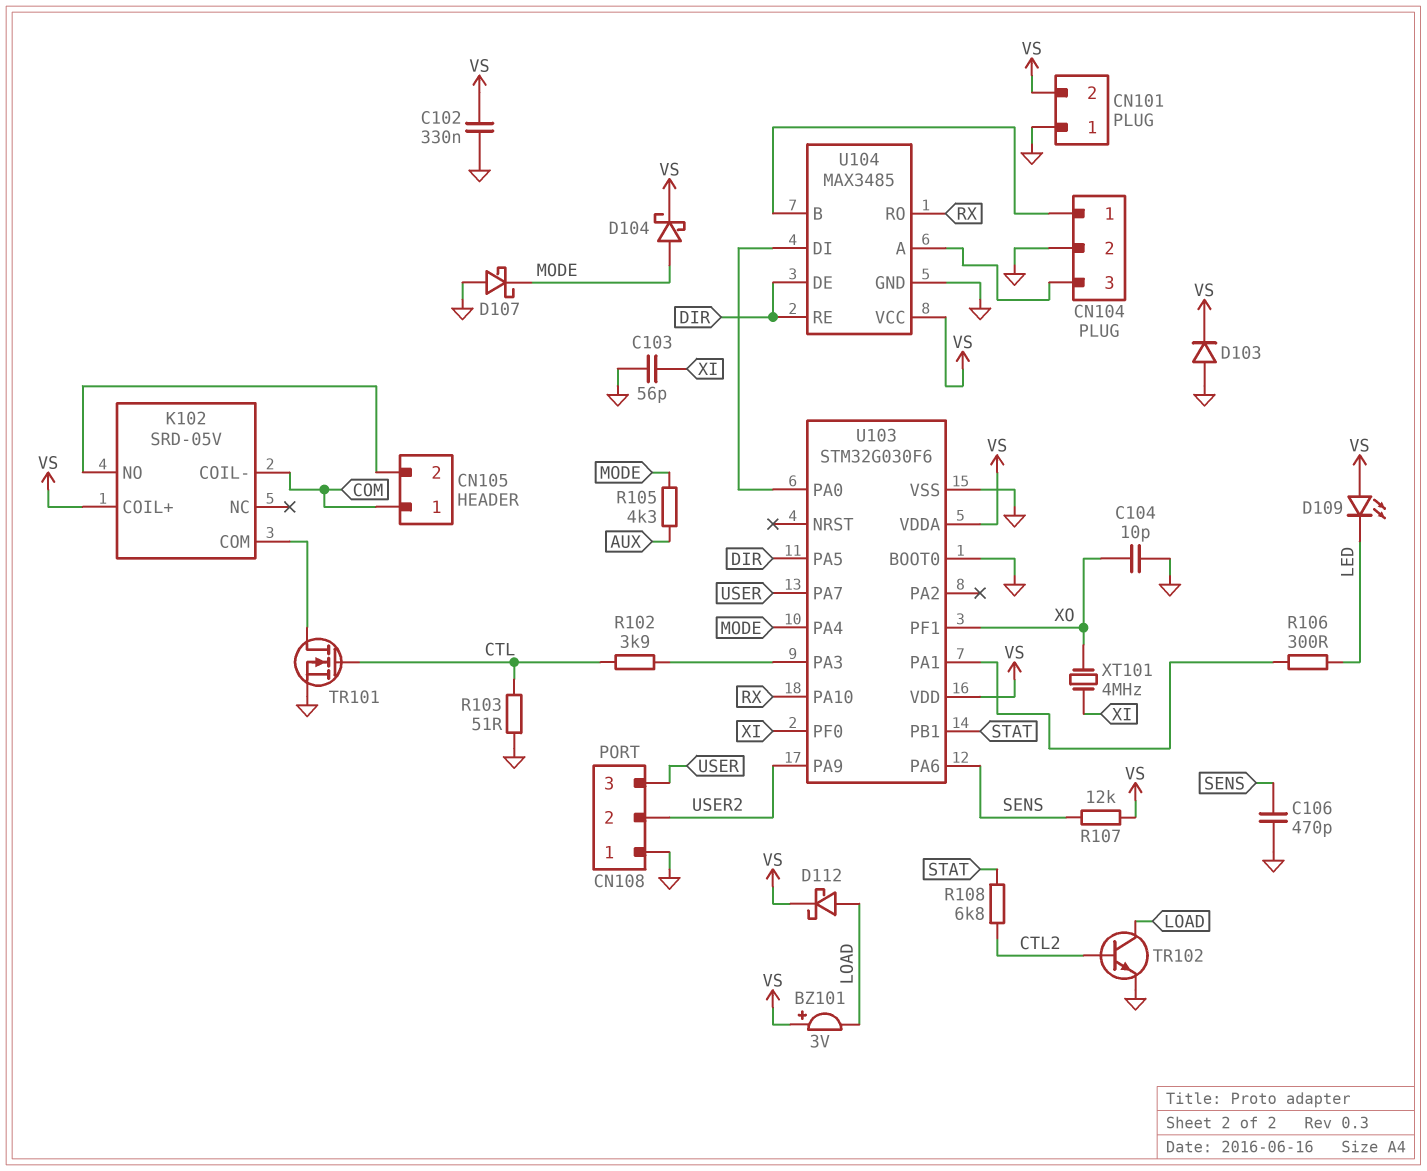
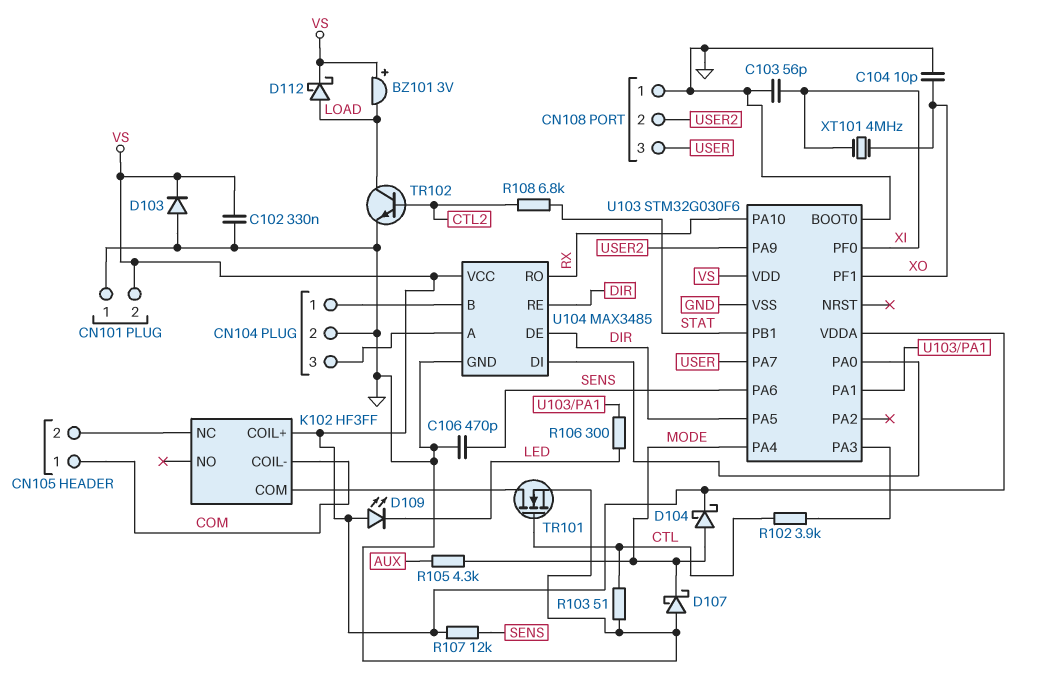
K102: SRD-05V -> HF3FF
K102 pin NC: none -> CN105/2
K102 pin NO: CN105/2 -> none

